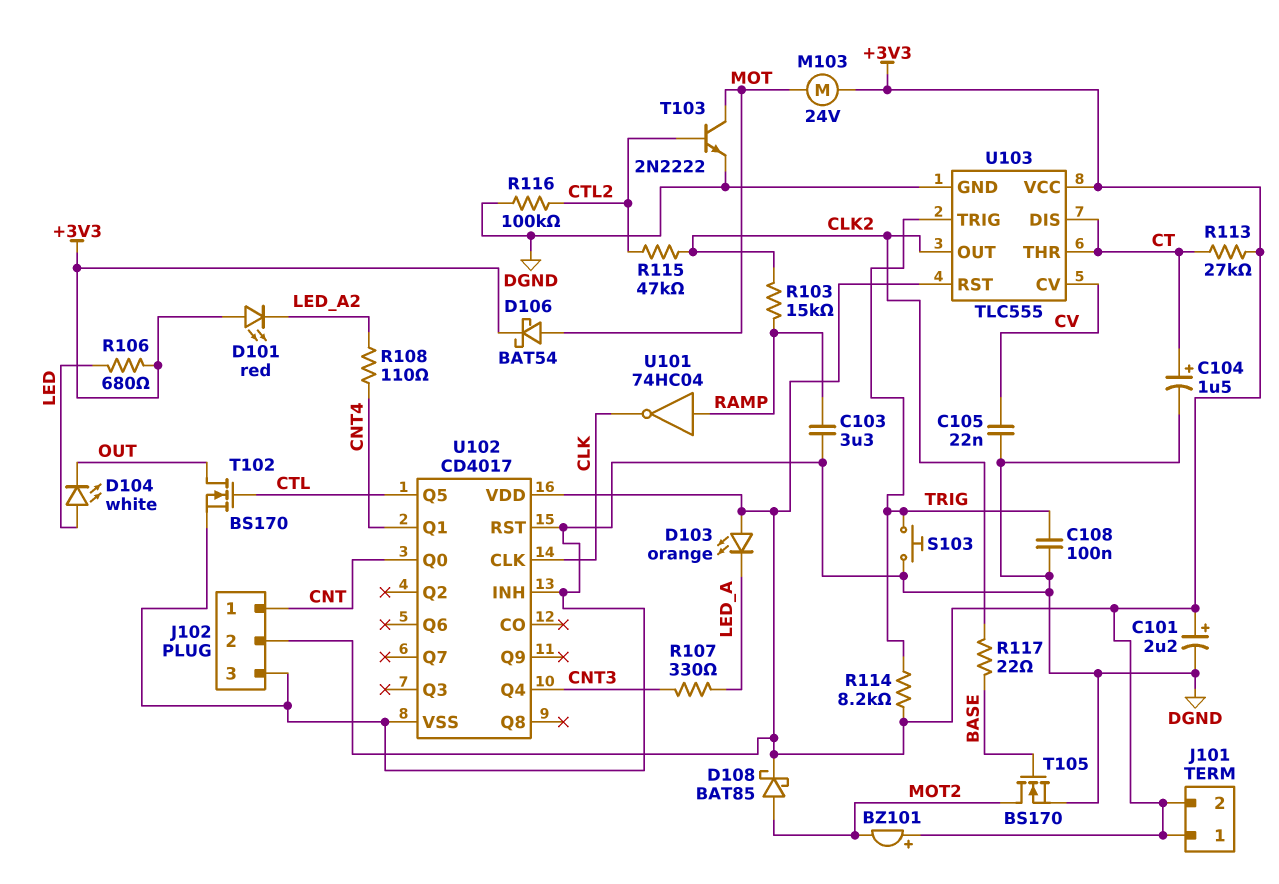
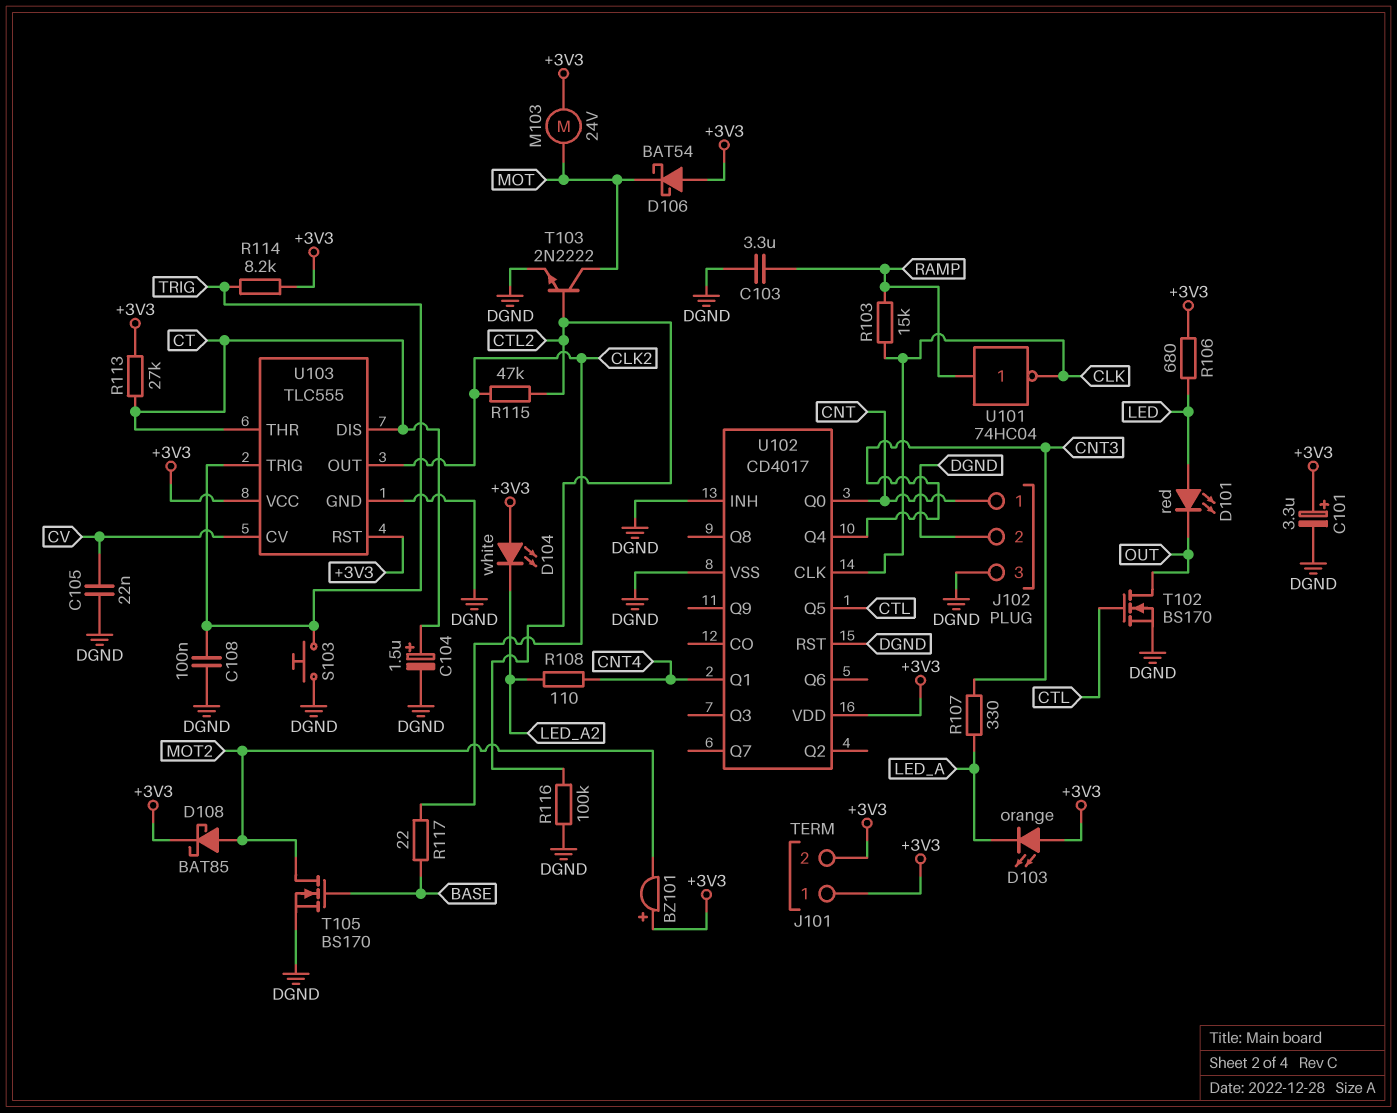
C101: 2.2uF (plus +3V3, minus DGND) -> 3.3uF (plus +3V3, minus DGND)
D101: LED red (A +3V3, K LED_A2) -> LED red (A LED, K OUT)
D104: LED white (A LED, K OUT) -> LED white (A +3V3, K LED_A2)
D106: schottky BAT54 (A MOT, K +3V3) -> schottky BAT54 (A +3V3, K MOT)
J102 pin 2: +3V3 -> DGND
R103: 15k (CLK2, RAMP) -> 15k (CLK, RAMP)

